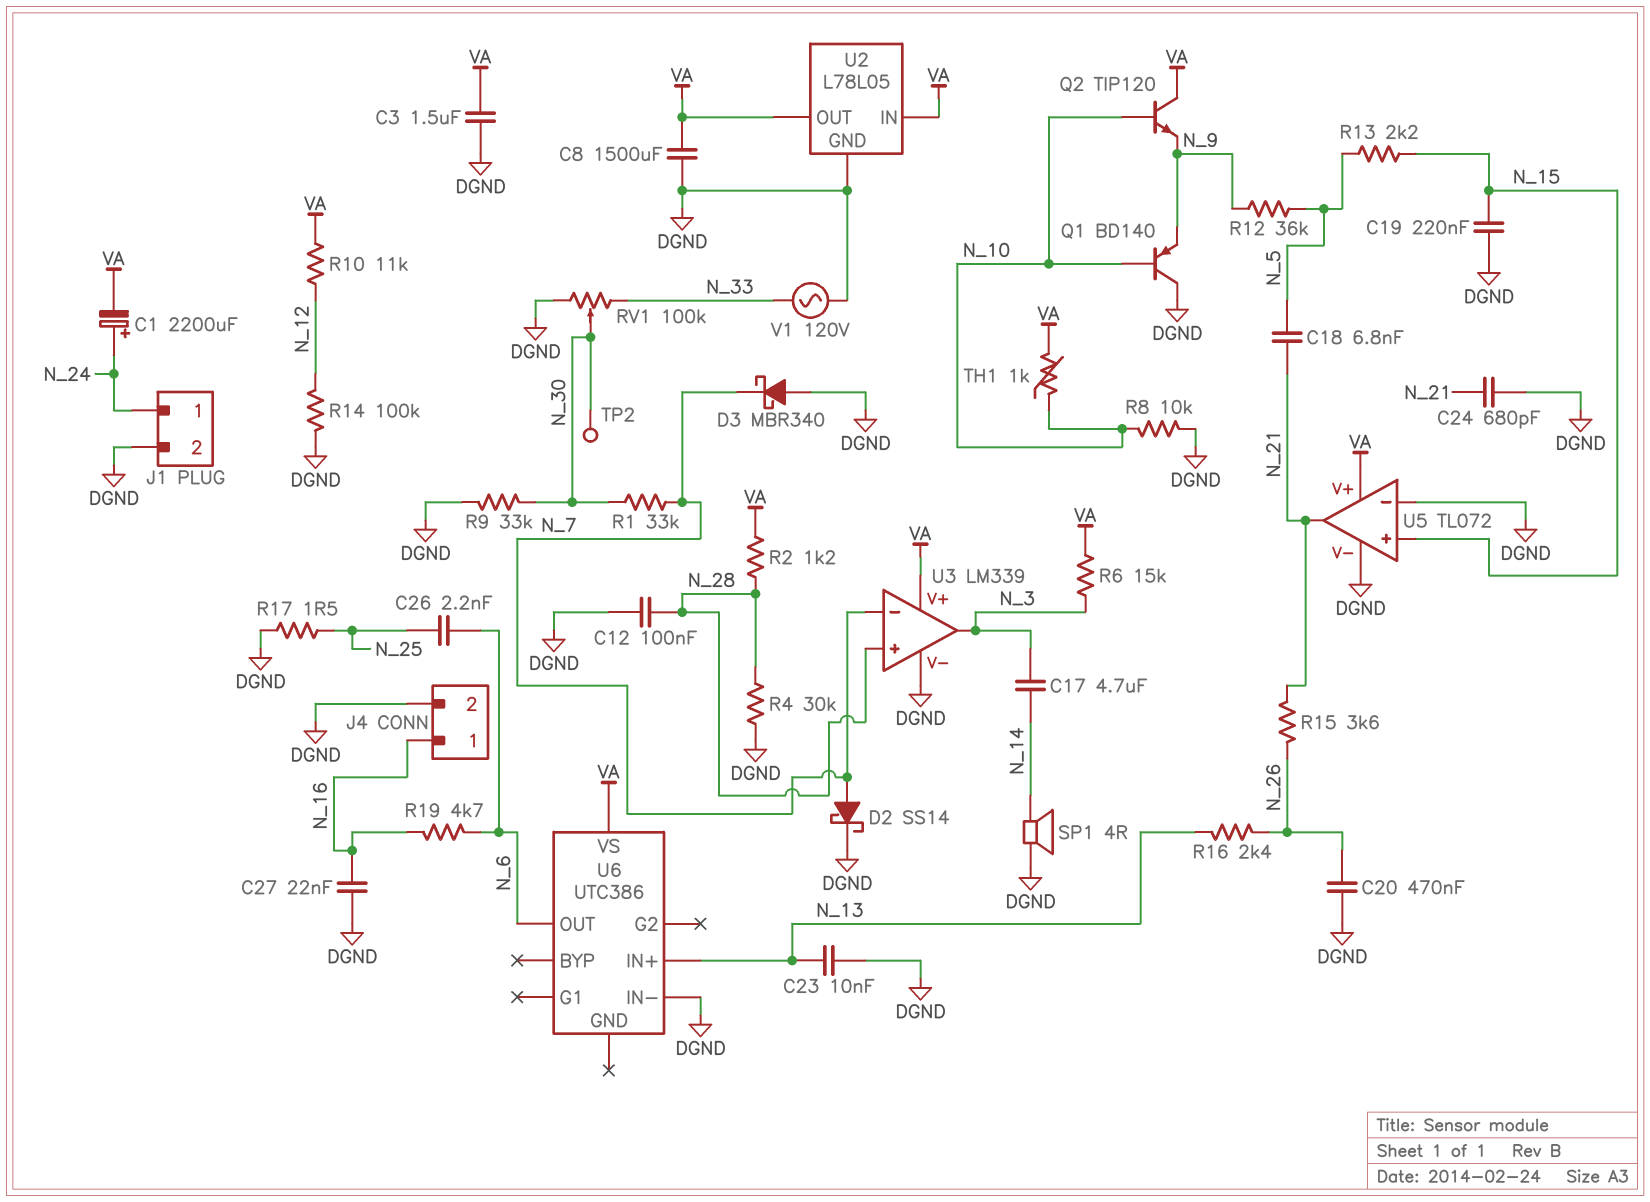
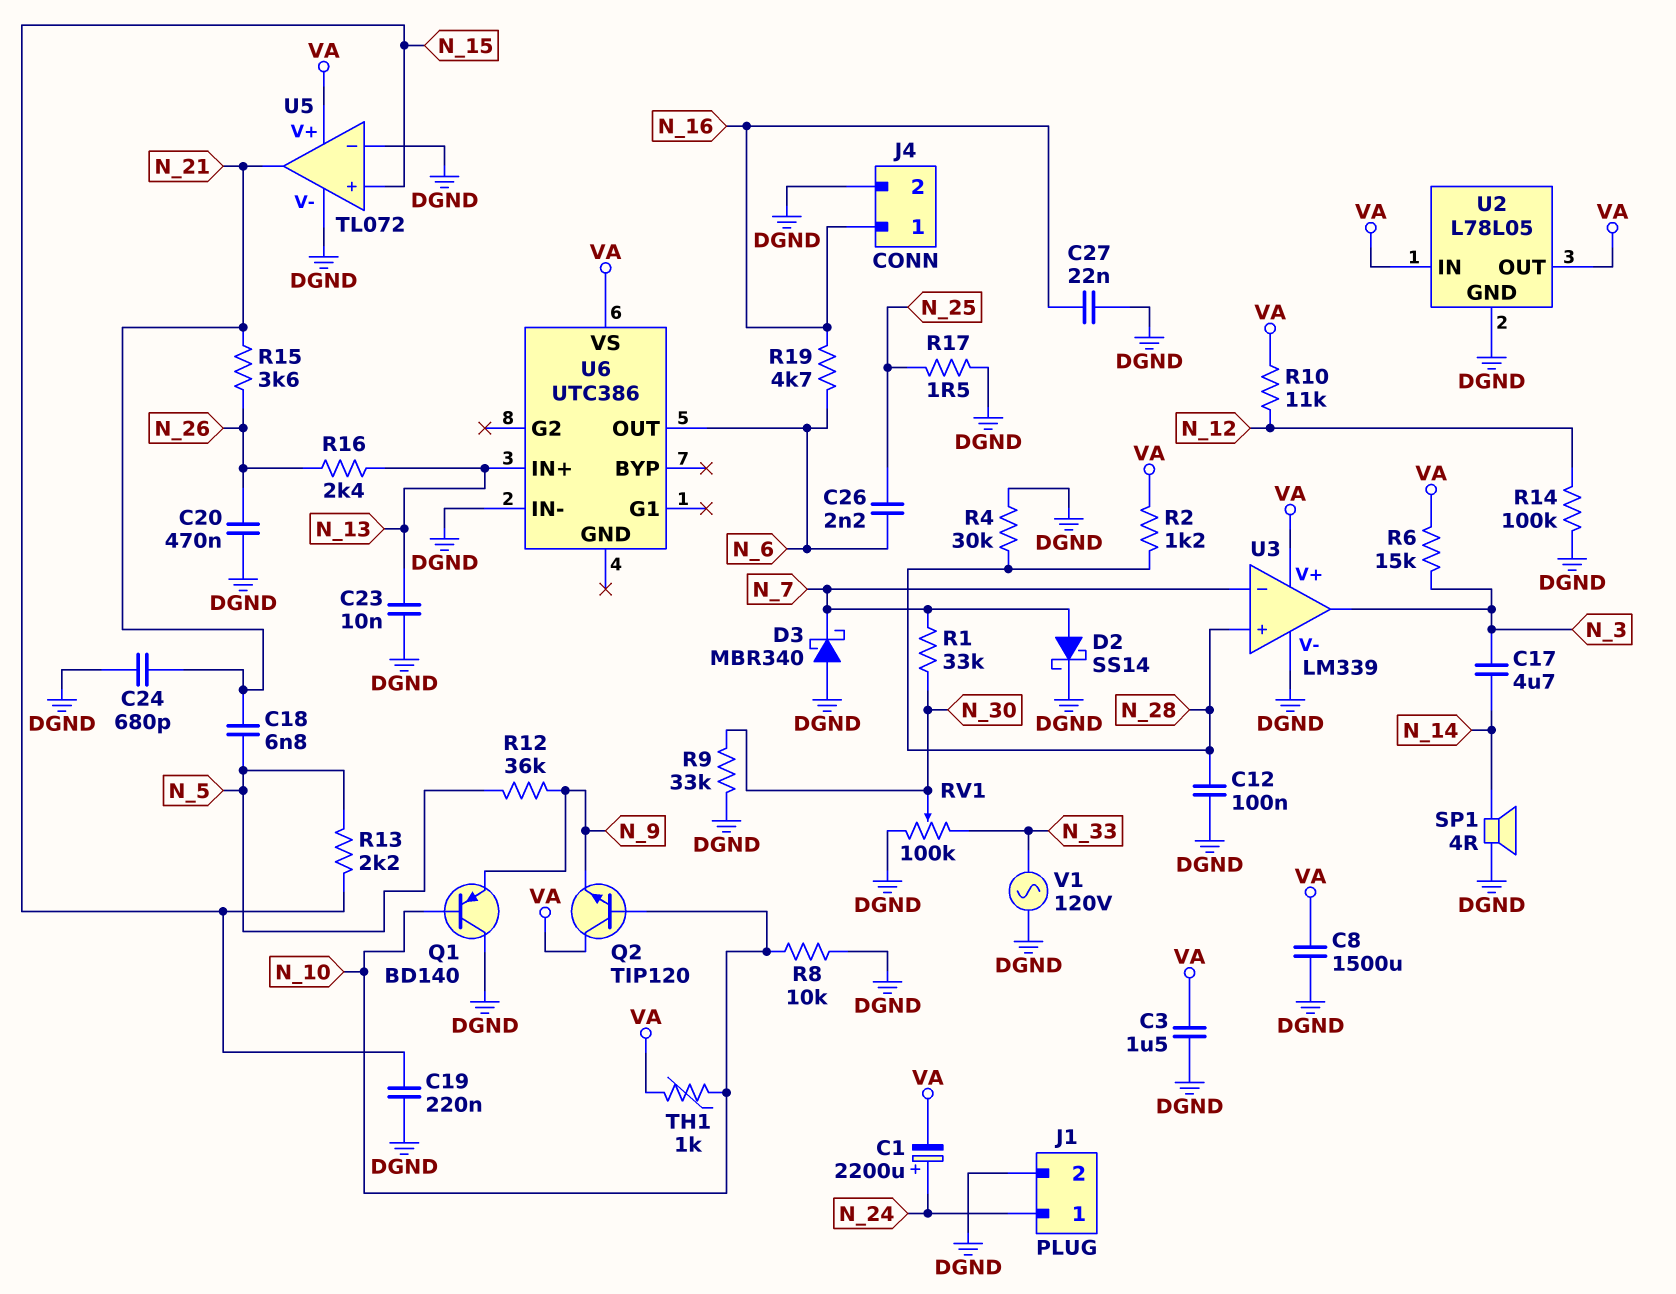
TP2: test point (N_30) -> none

